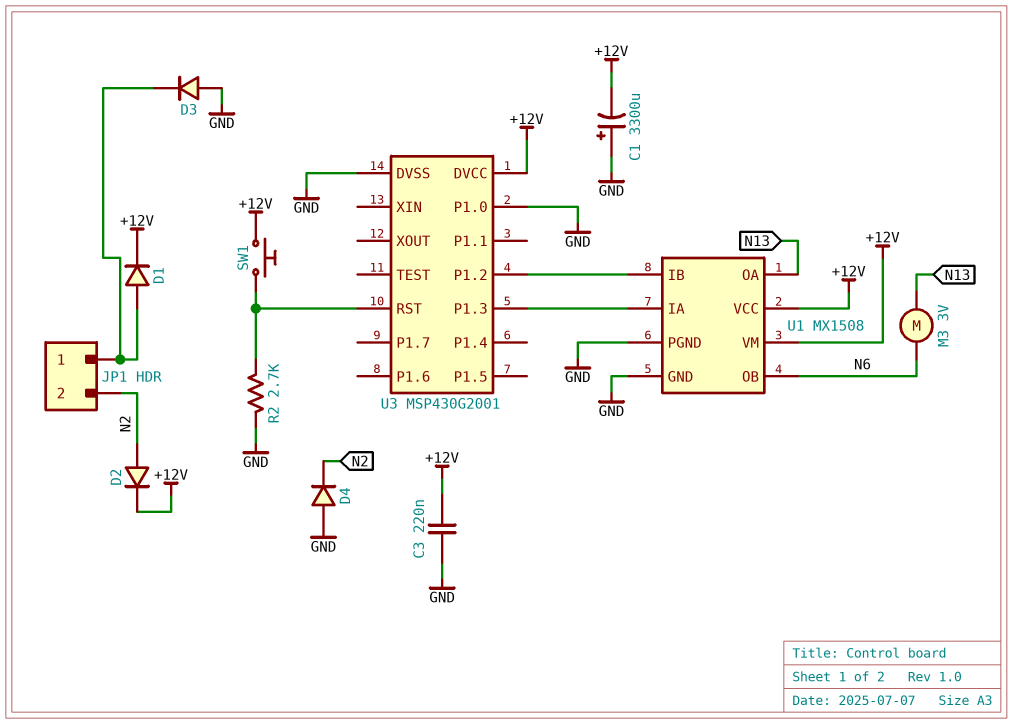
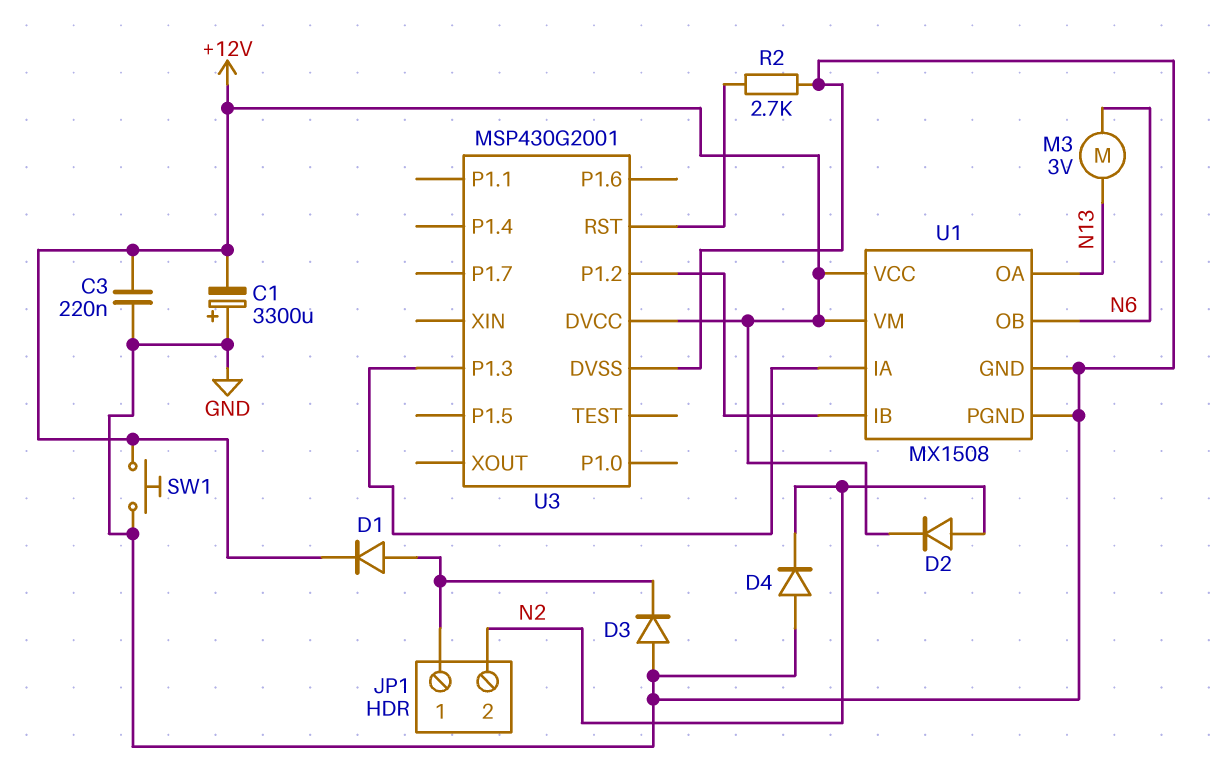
SW1: button (+12V, U3/RST) -> button (+12V, GND)
U3 pin P1.0: GND -> none

